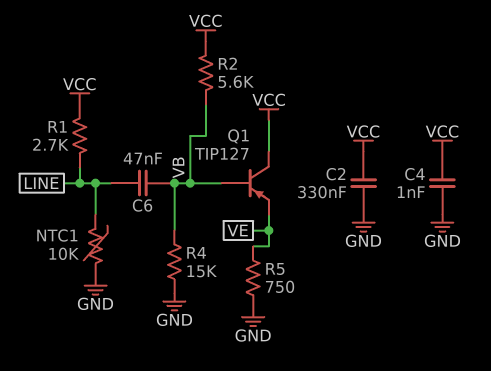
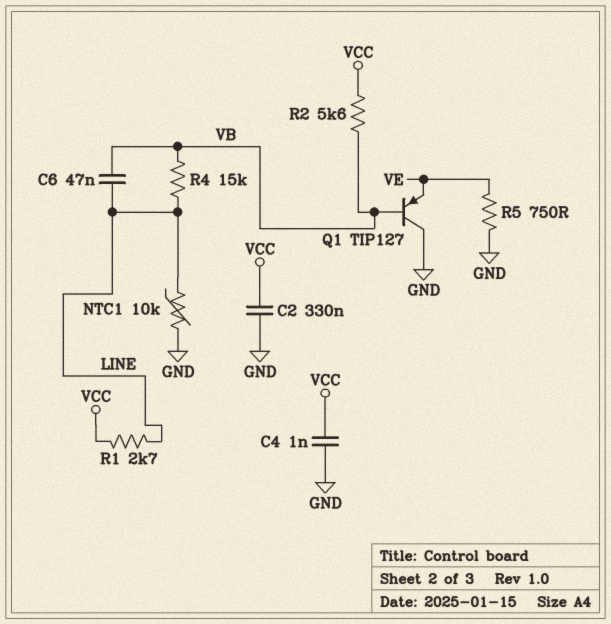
Q1: PNP TIP127 (B VB, C VCC, E VE) -> PNP TIP127 (B VB, C GND, E VE)
R4: 15k (GND, VB) -> 15k (LINE, VB)

